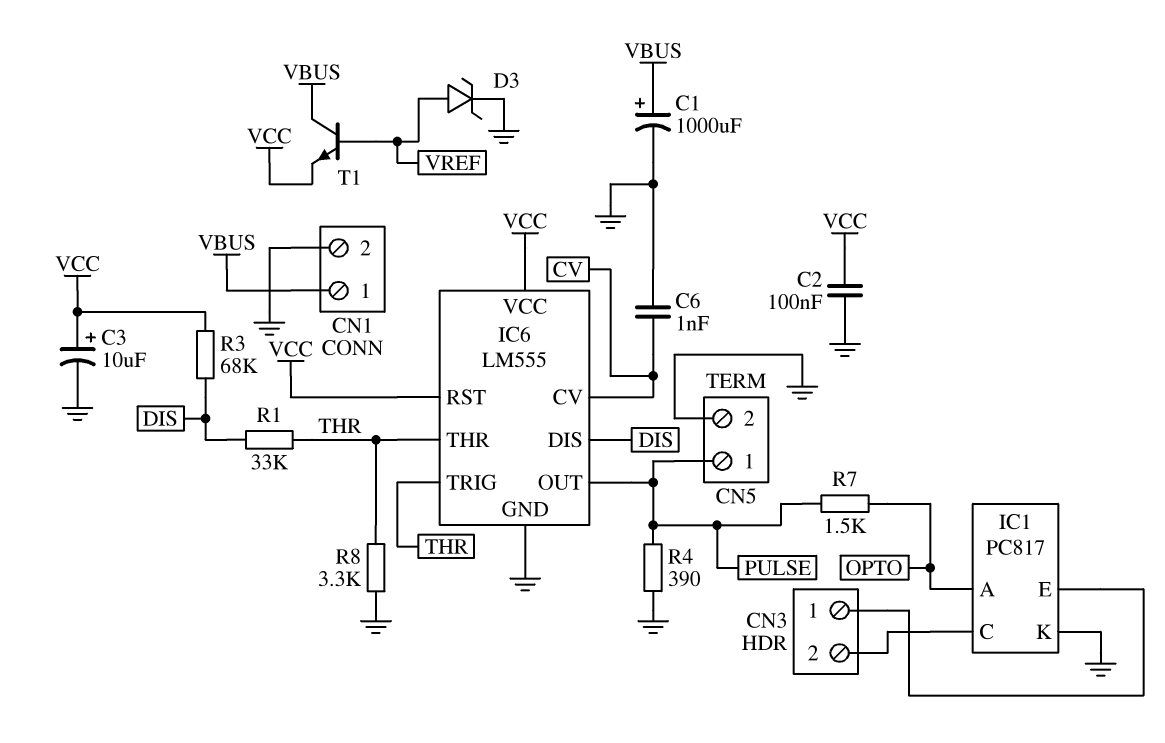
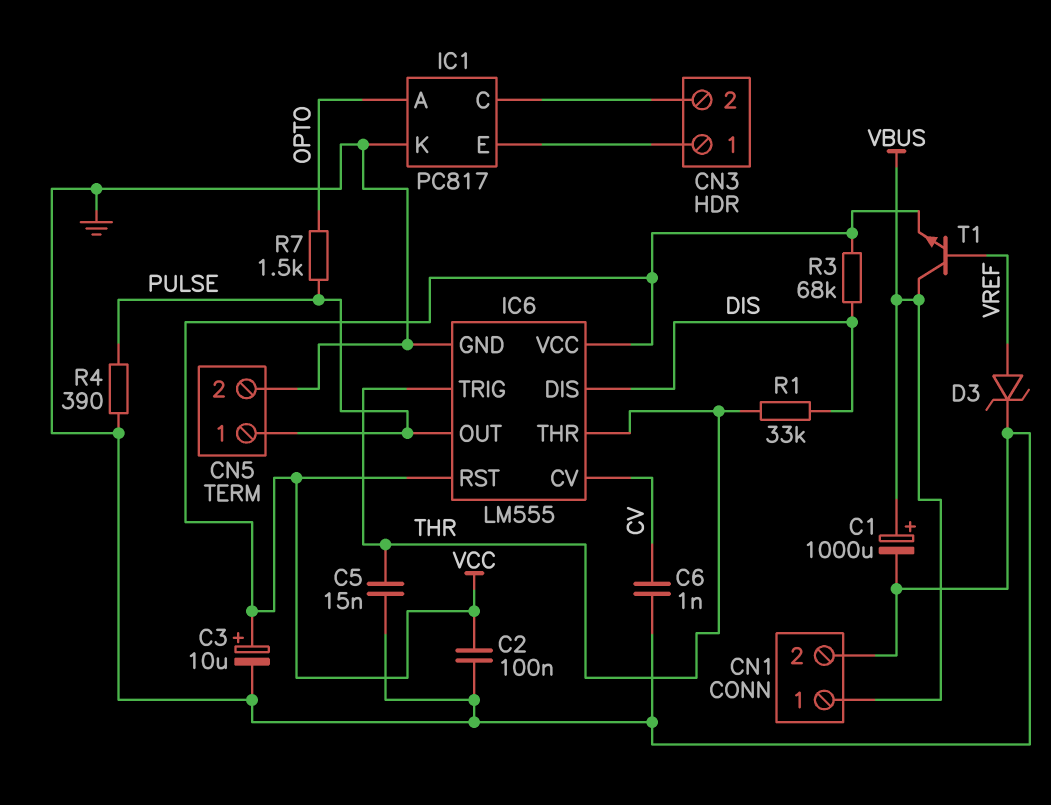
C5: none -> 15nF (GND, THR)
R8: 3.3k (GND, THR) -> none

